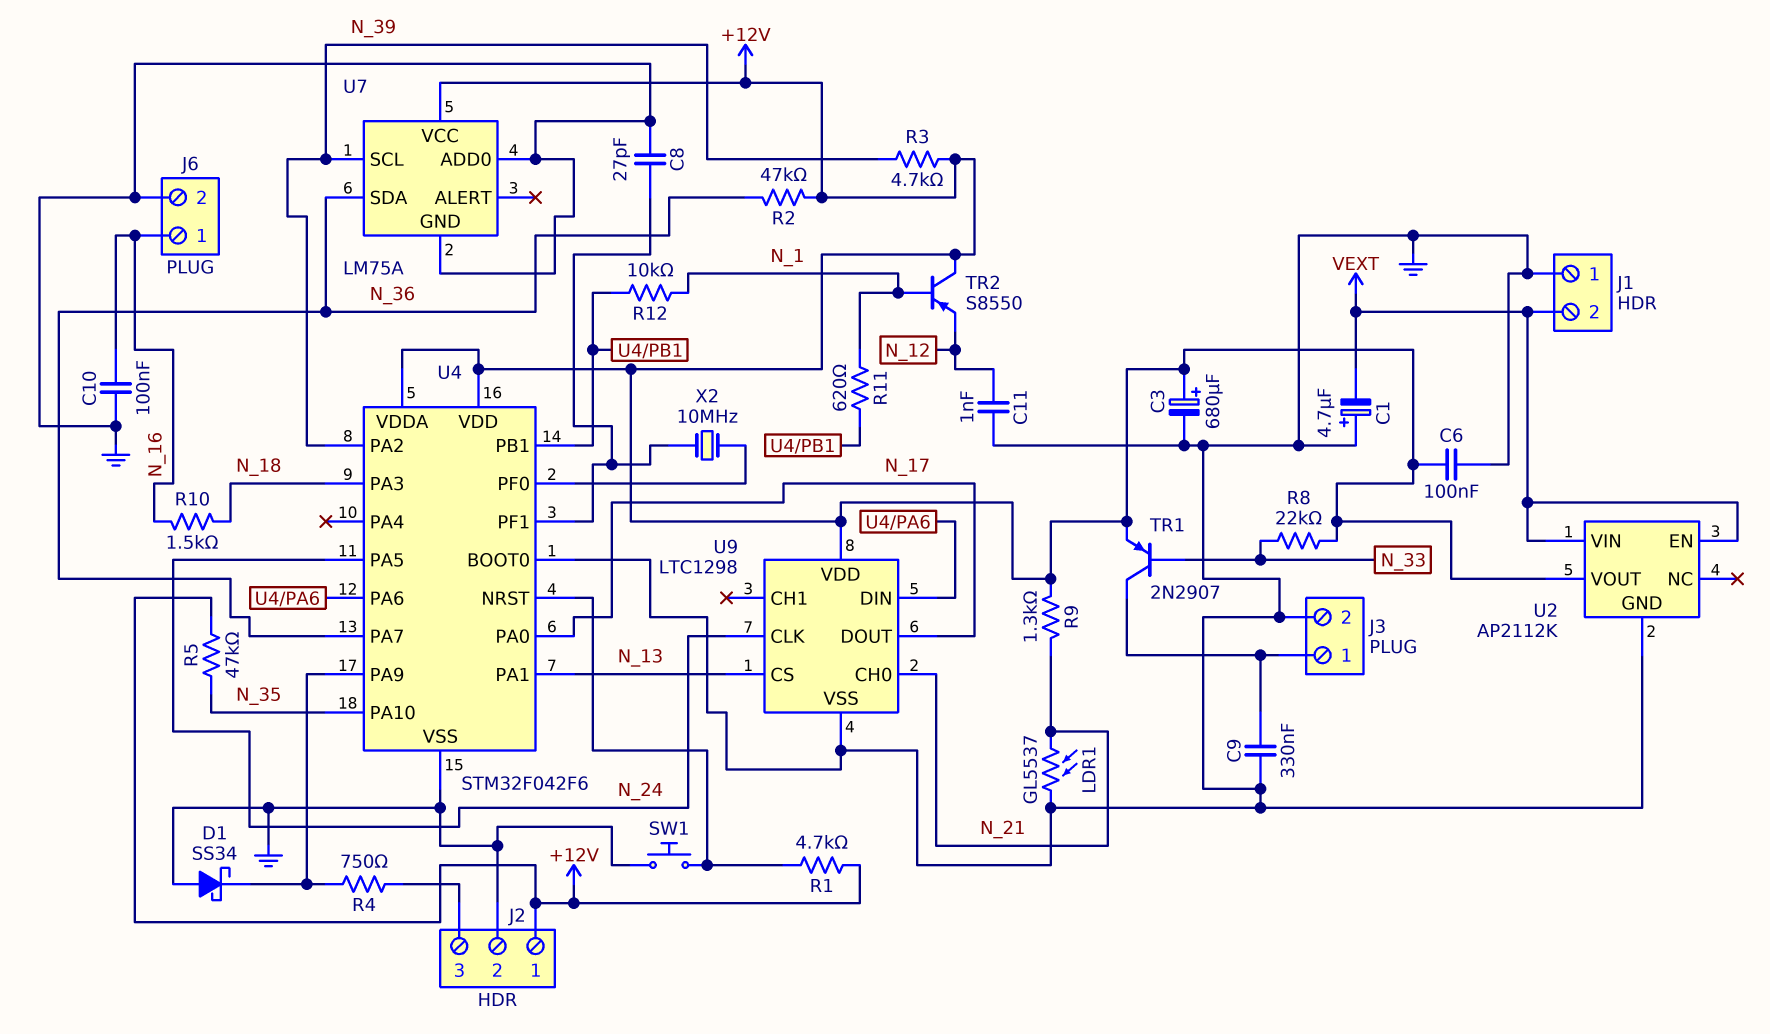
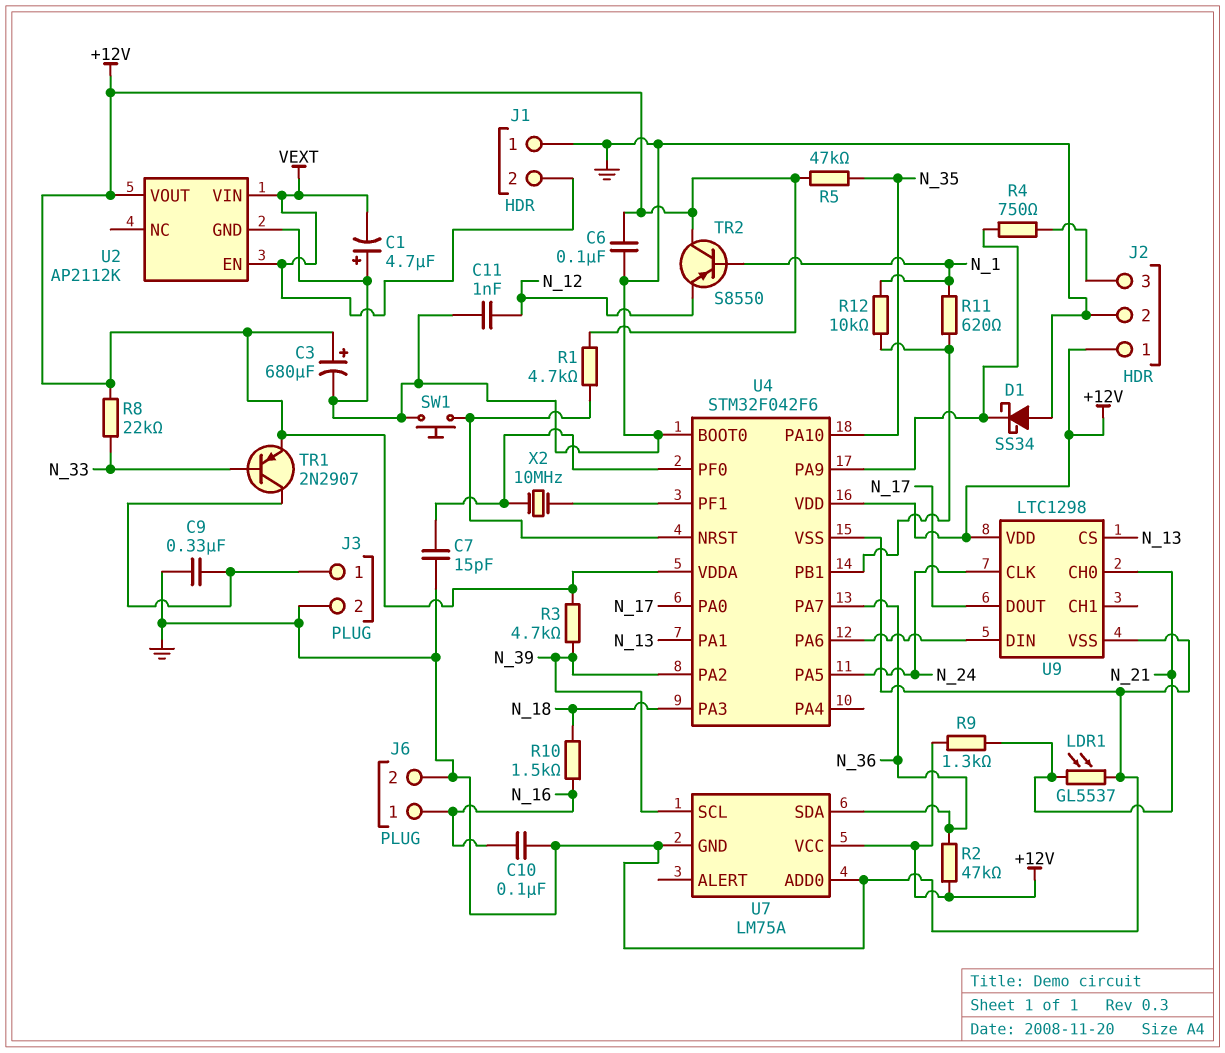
C7: none -> 15pF (GND, U4/PF0)
C8: 27pF (GND, U4/PF1) -> none

